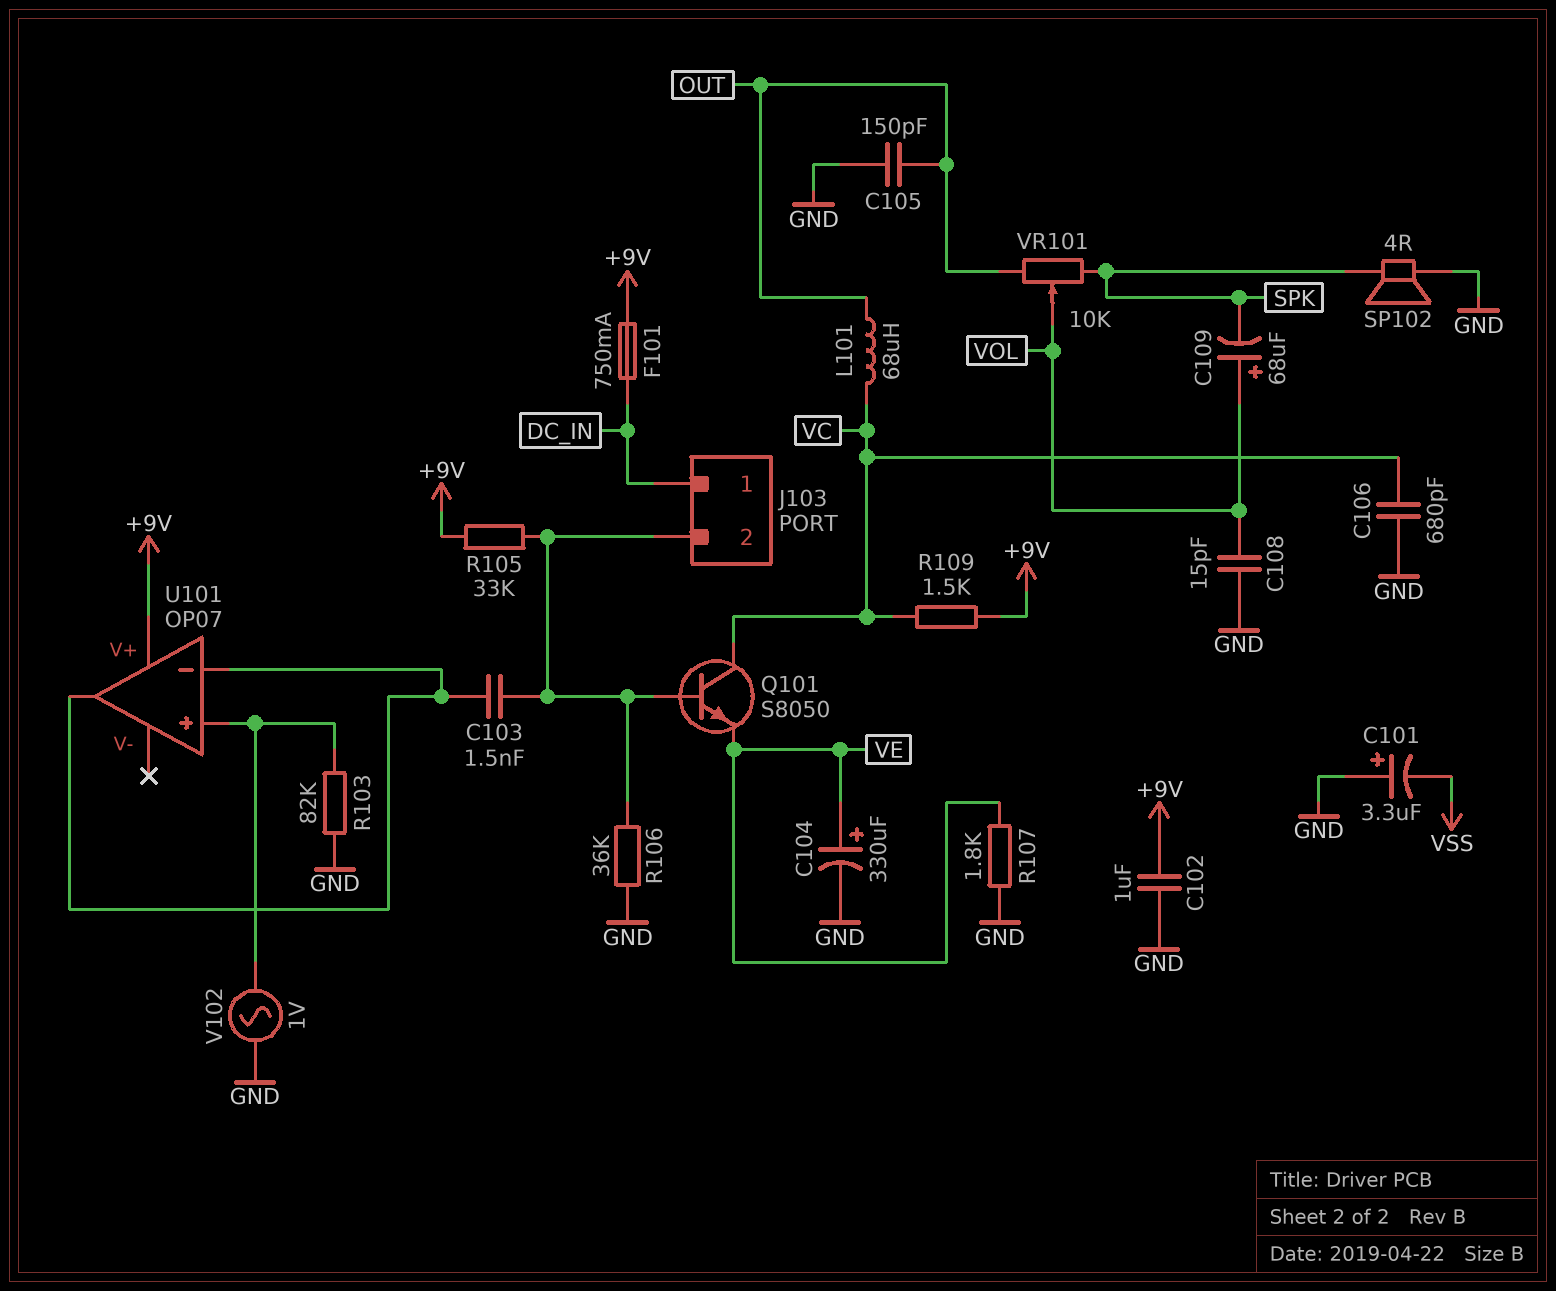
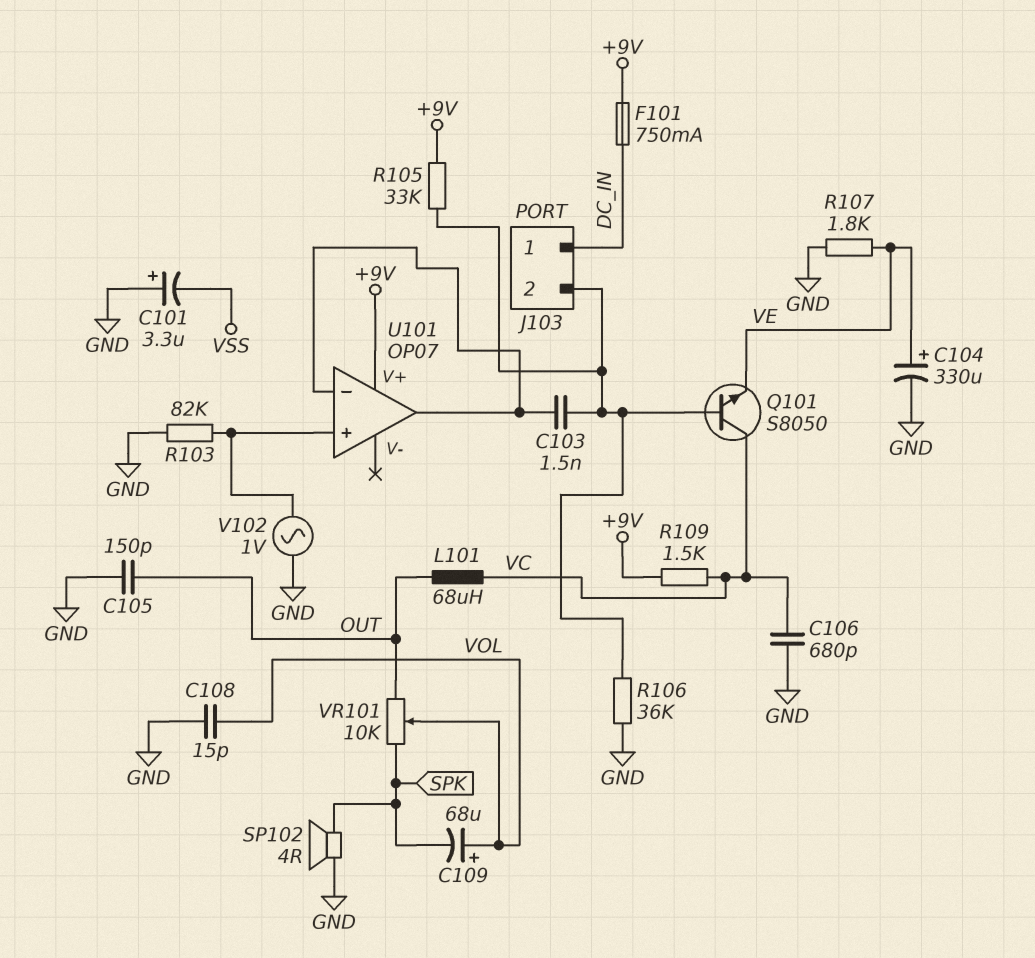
C102: 1uF (+9V, GND) -> none

